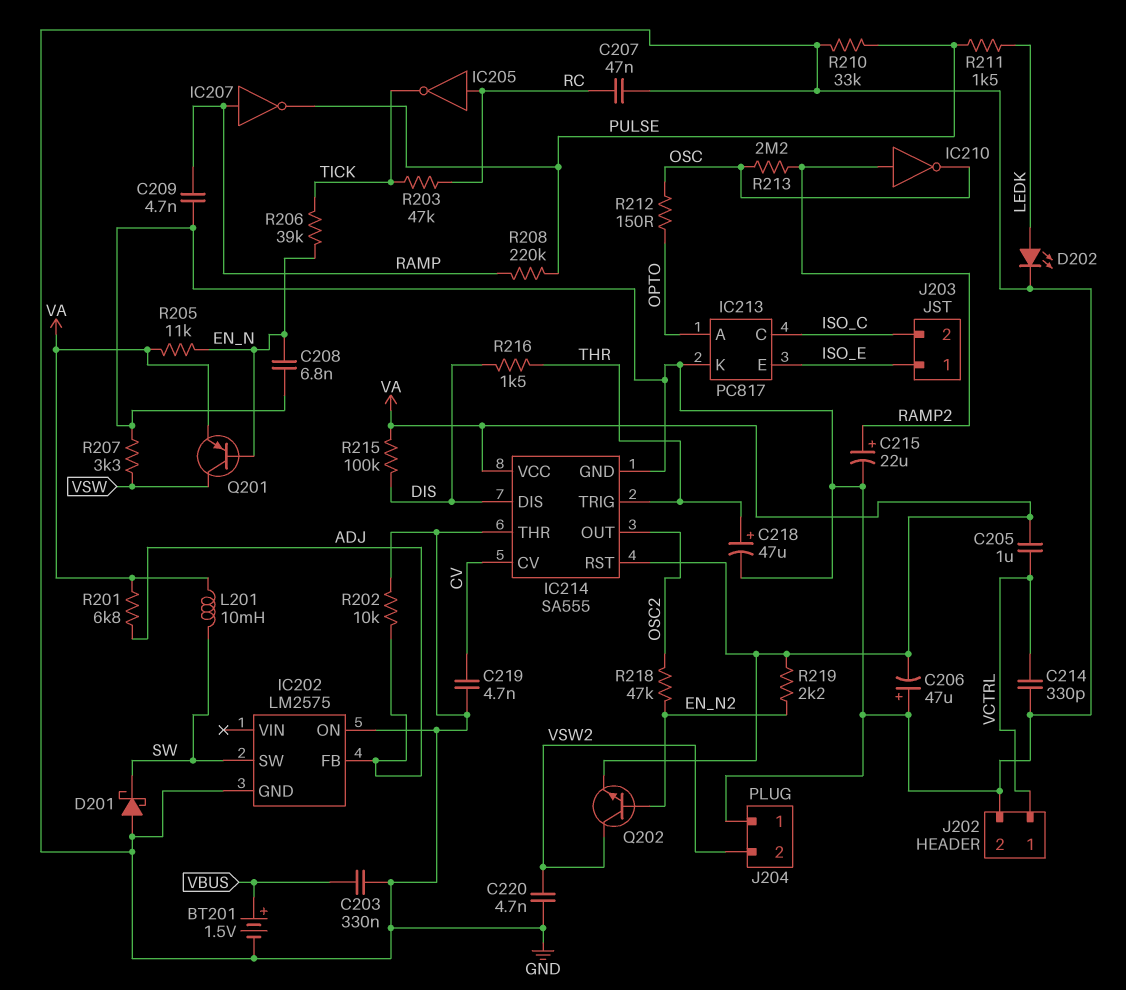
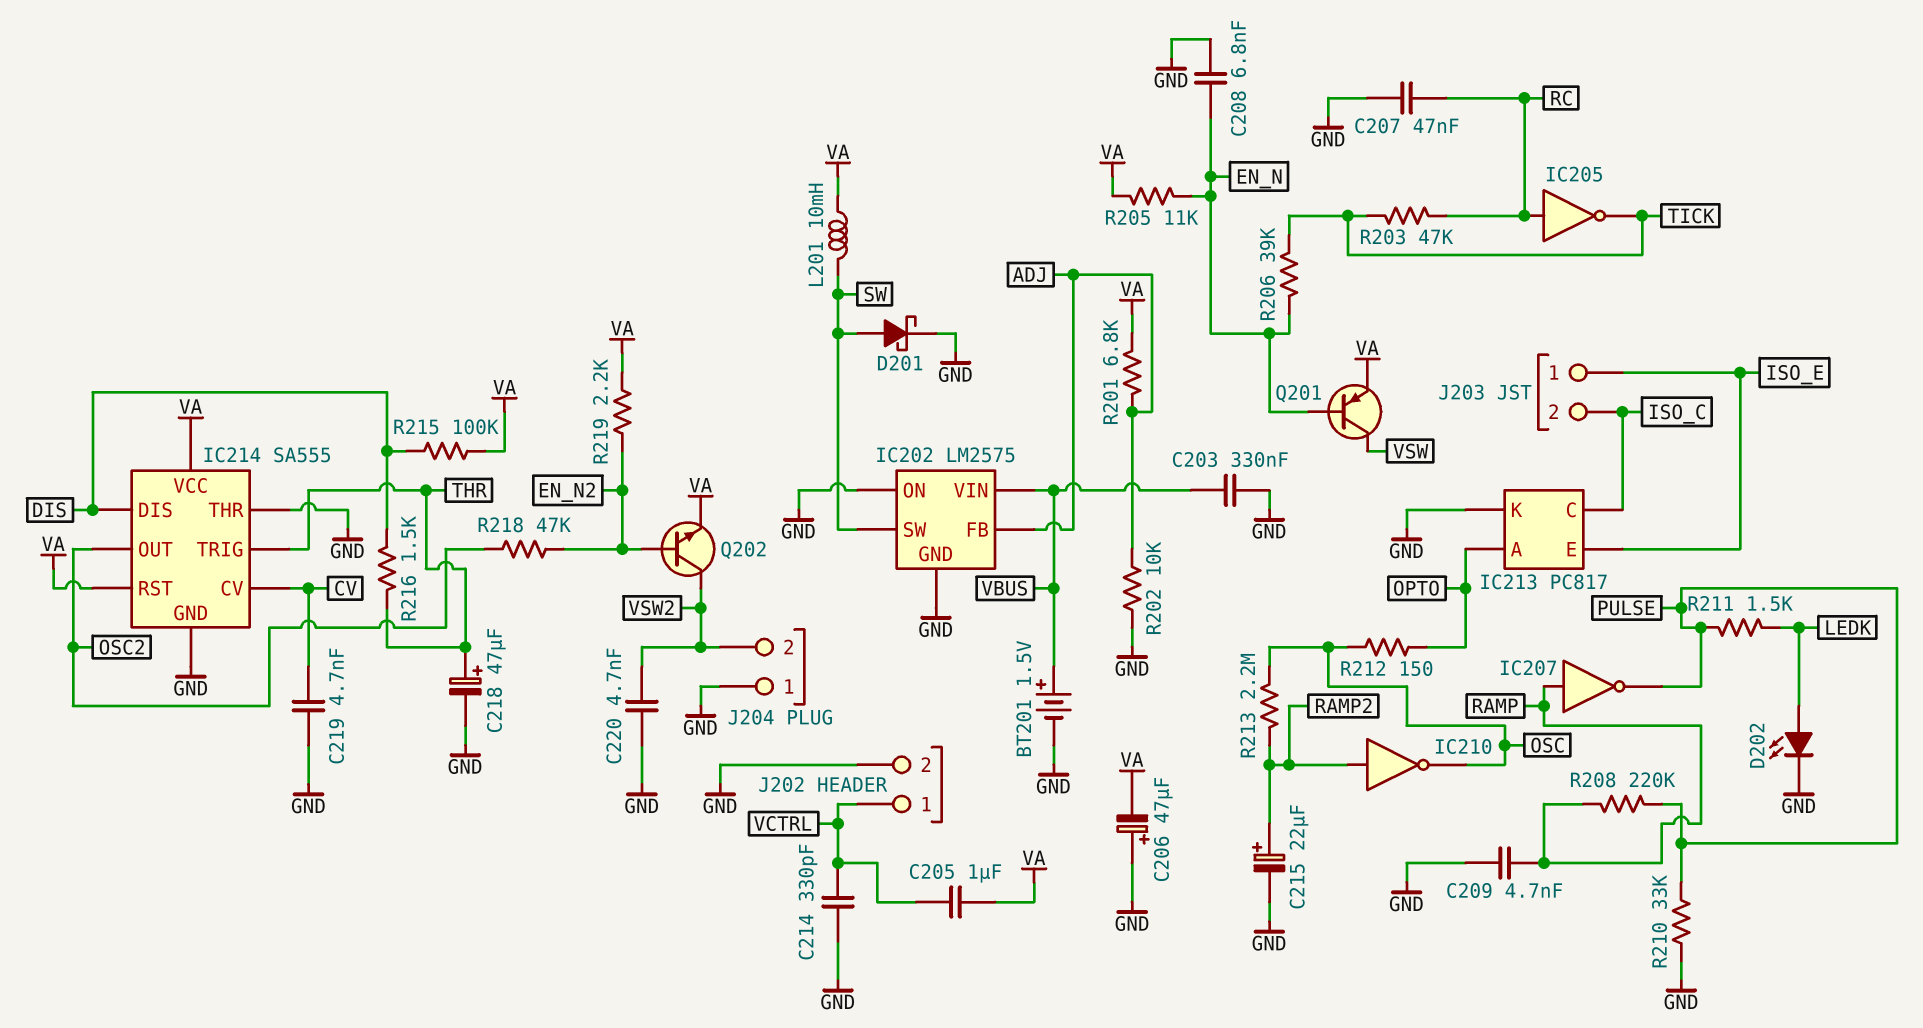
D201: schottky (A GND, K SW) -> schottky (A SW, K GND)
IC202 pin VIN: none -> VBUS
R207: 3.3k (GND, VSW) -> none

